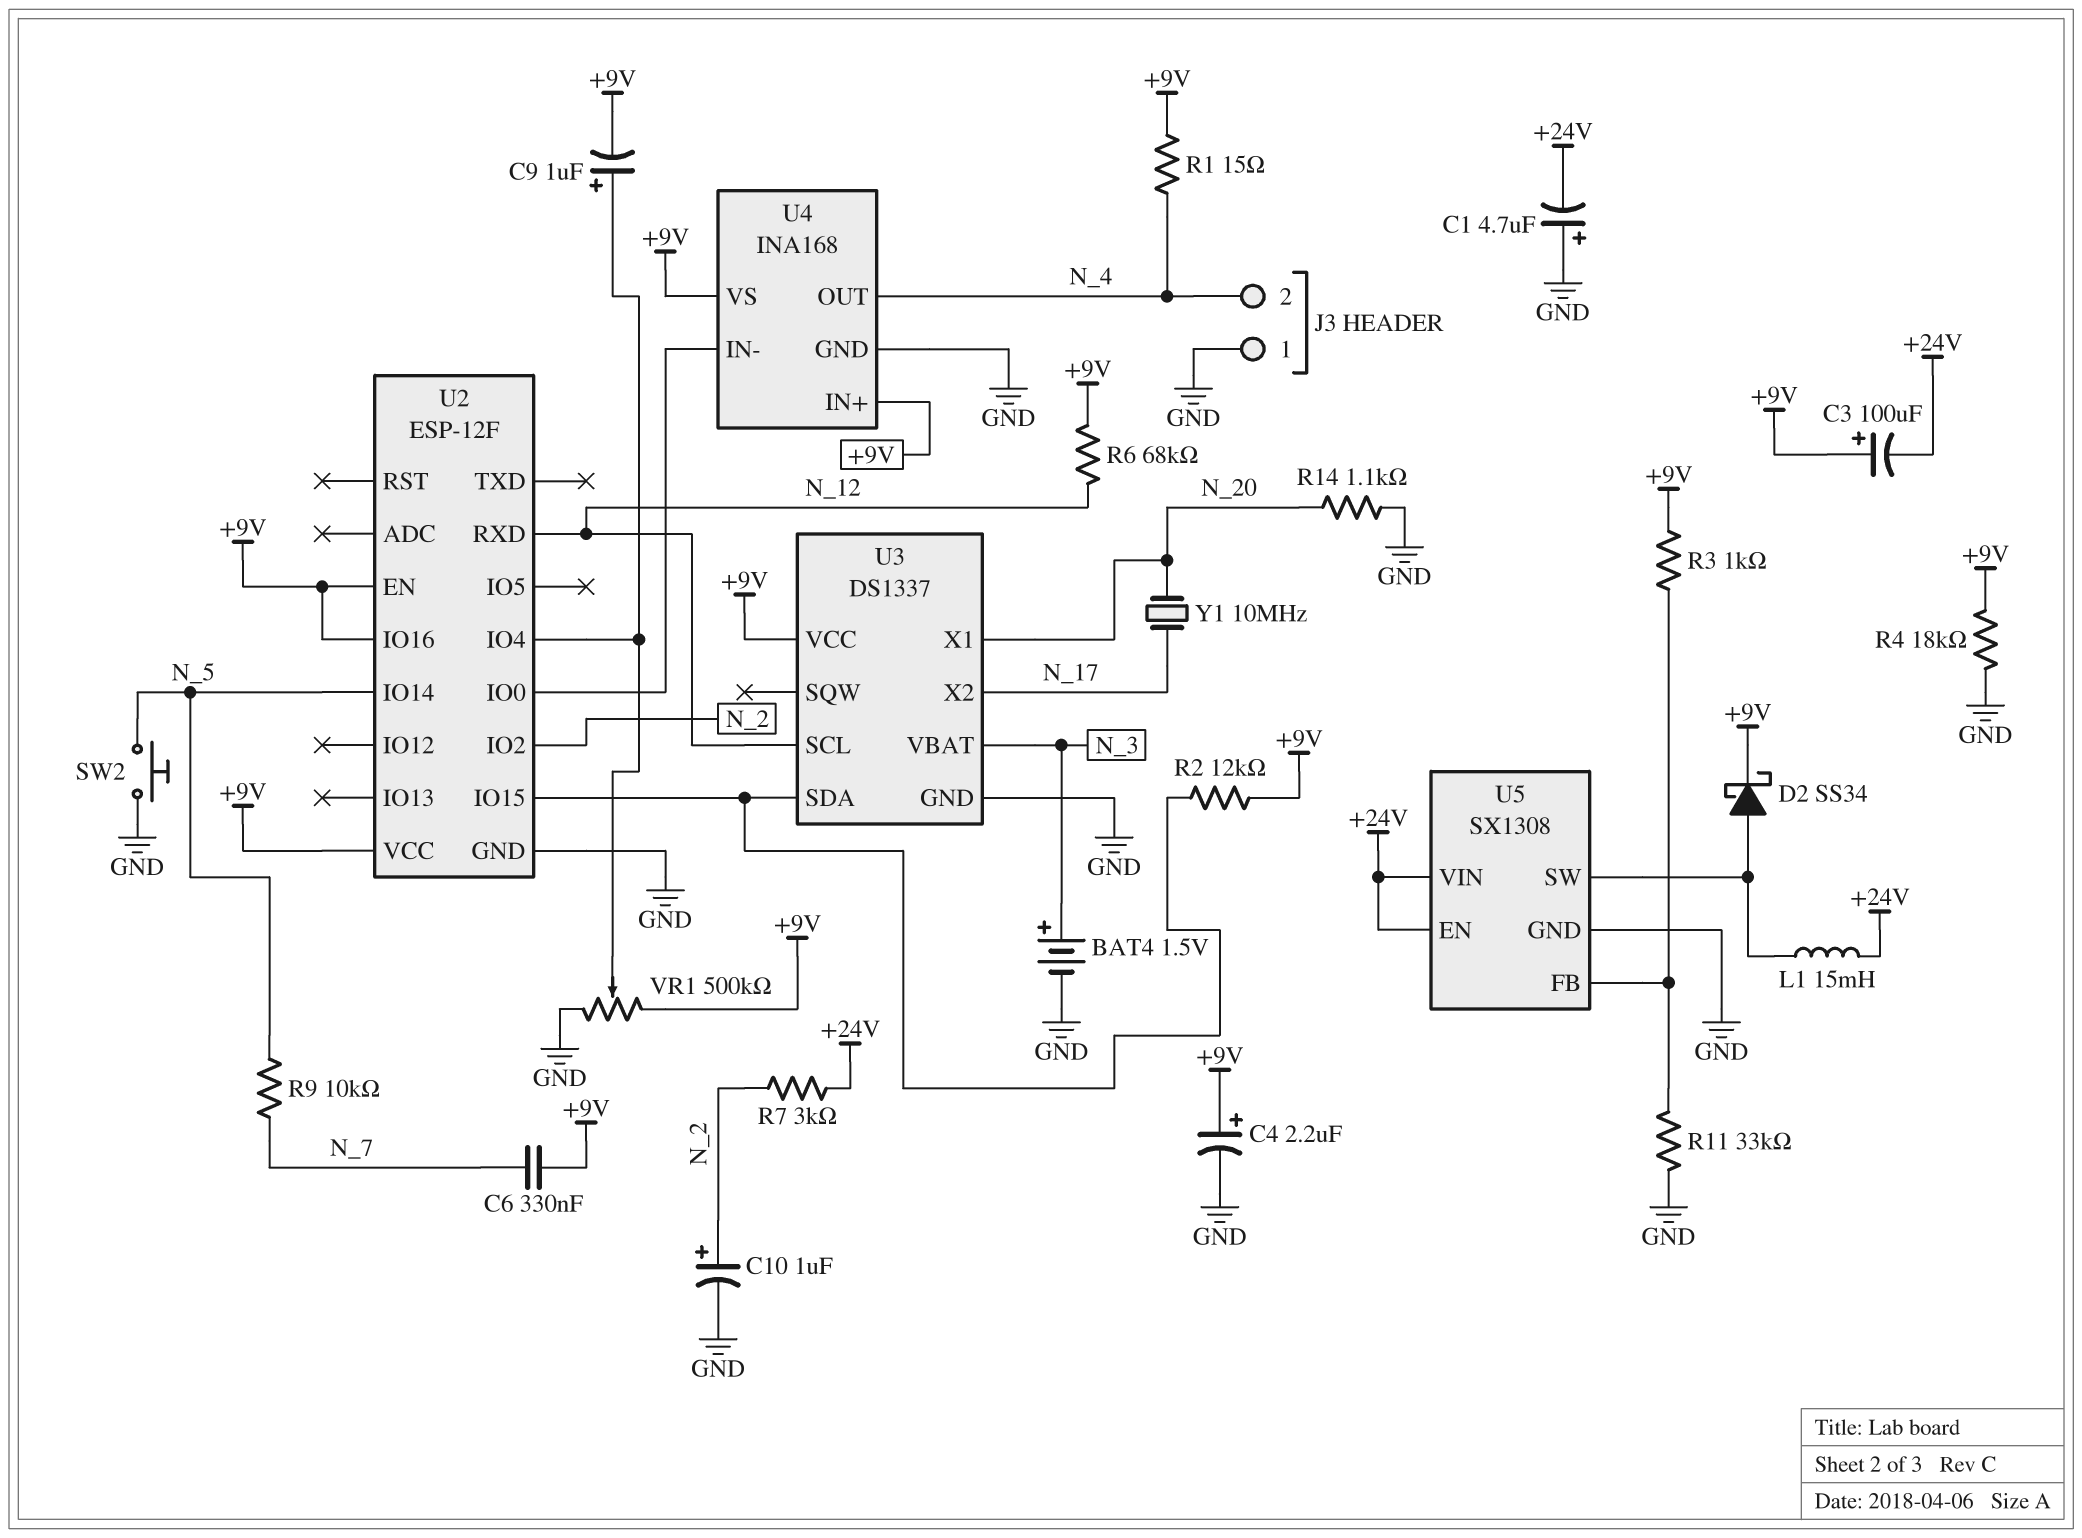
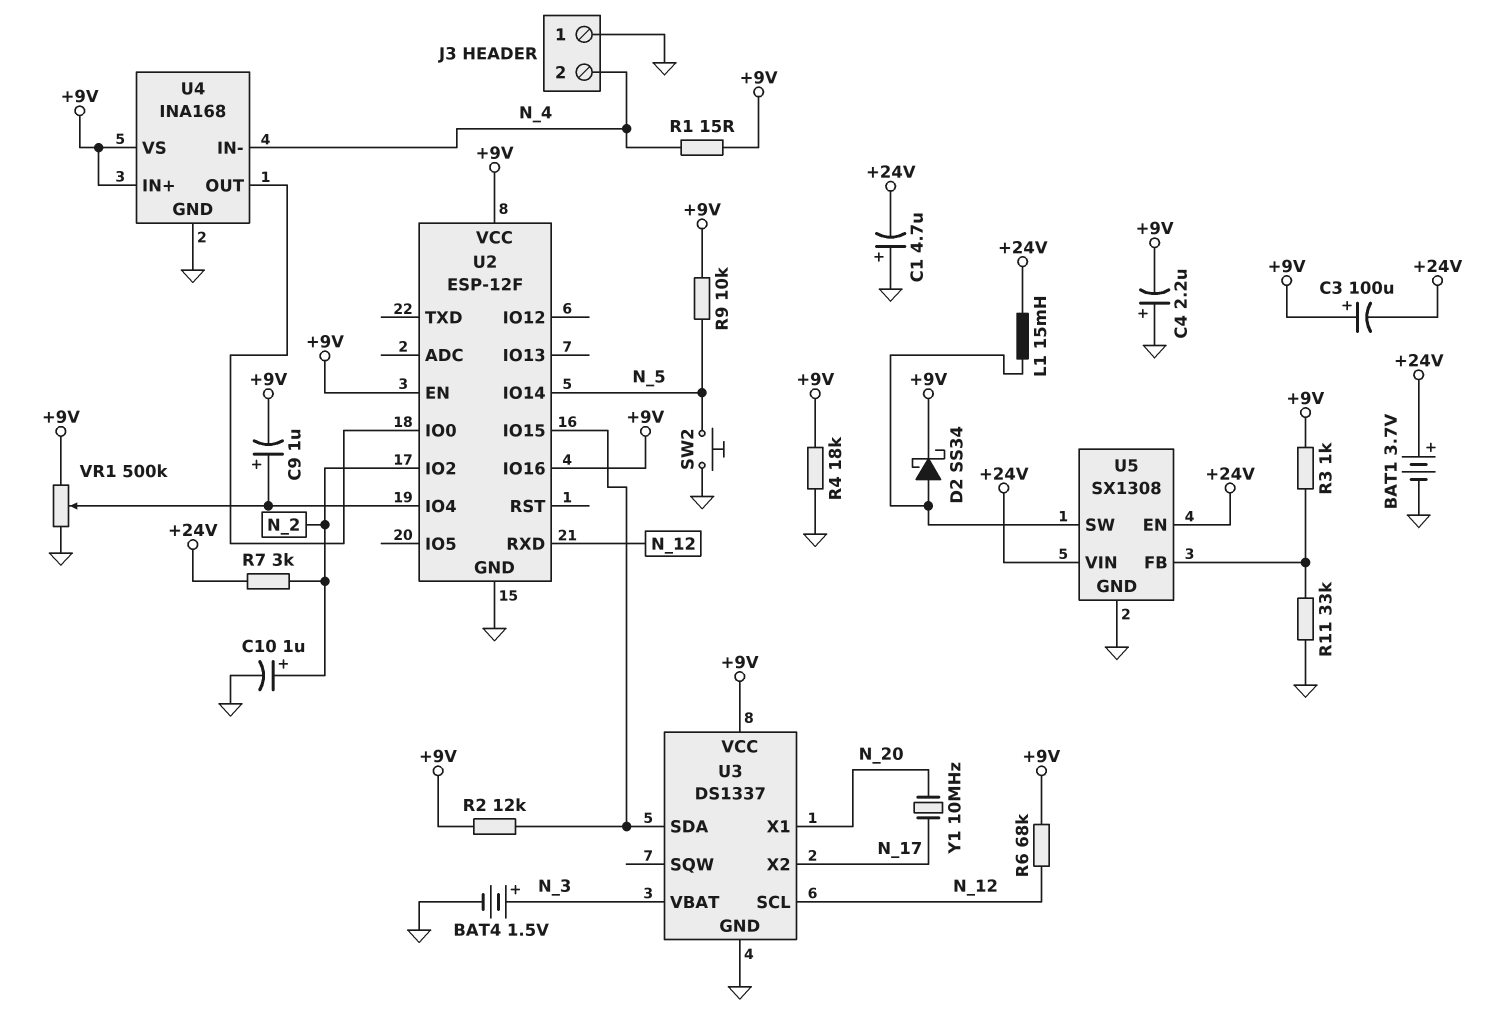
BAT1: none -> 3.7V (plus +24V, minus GND)
C4: 2.2uF (plus +9V, minus GND) -> 2.2uF (plus GND, minus +9V)
C6: 330nF (+9V, N_7) -> none
R9: 10k (N_5, N_7) -> 10k (+9V, N_5)
R14: 1.1k (GND, N_20) -> none
U4 pin IN-: U2/IO0 -> N_4
U4 pin OUT: N_4 -> U2/IO0

